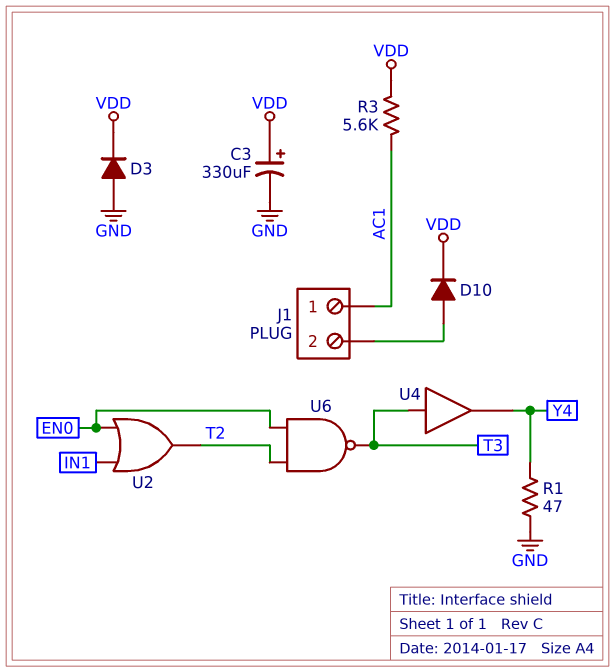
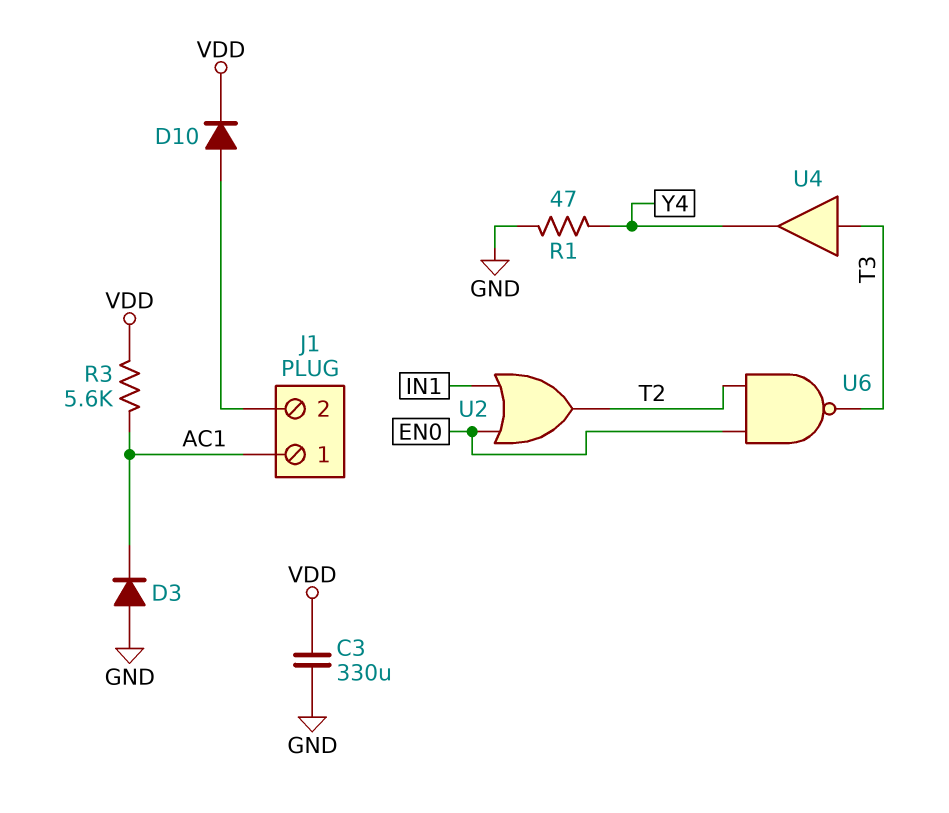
C3: 330uF (plus VDD, minus GND) -> 330uF (GND, VDD)
D3: diode (A GND, K VDD) -> diode (A GND, K AC1)

